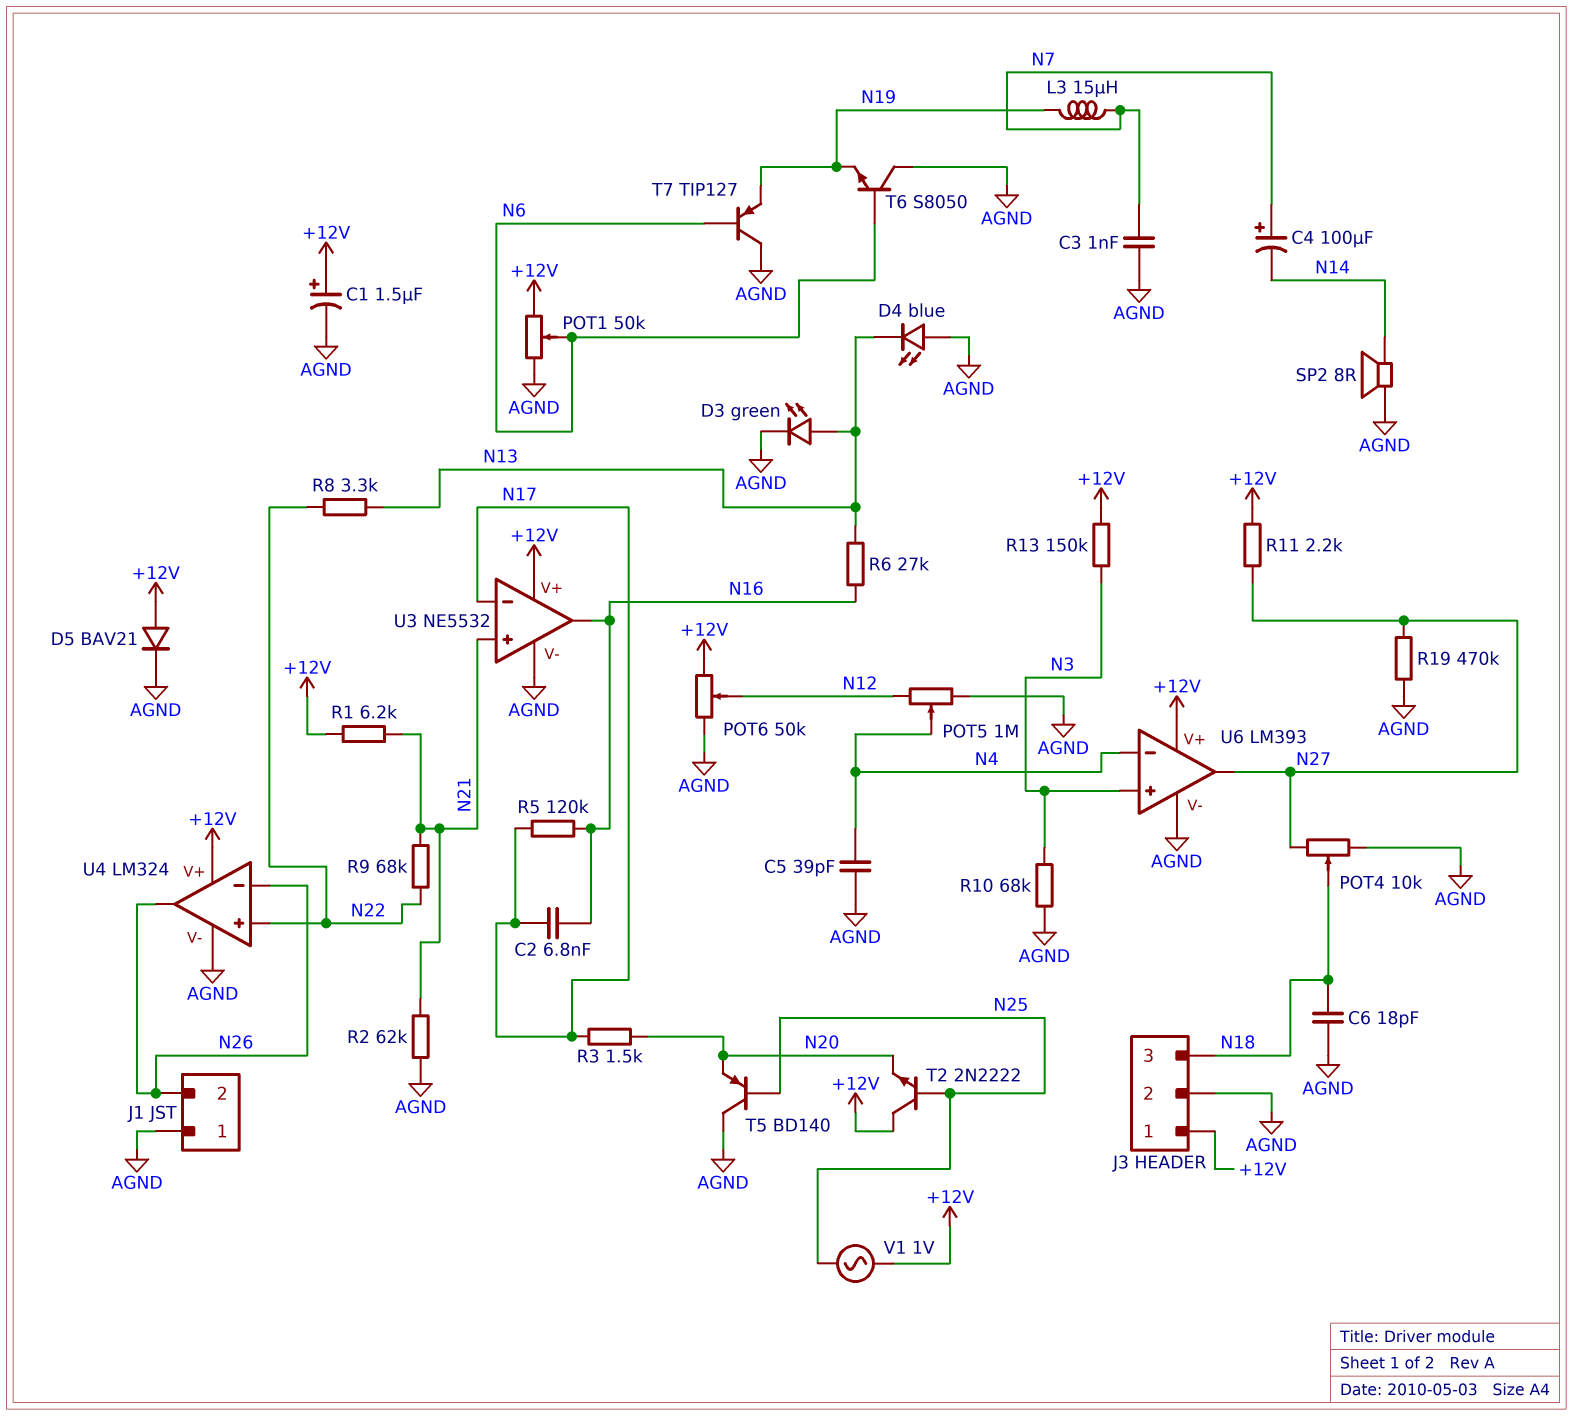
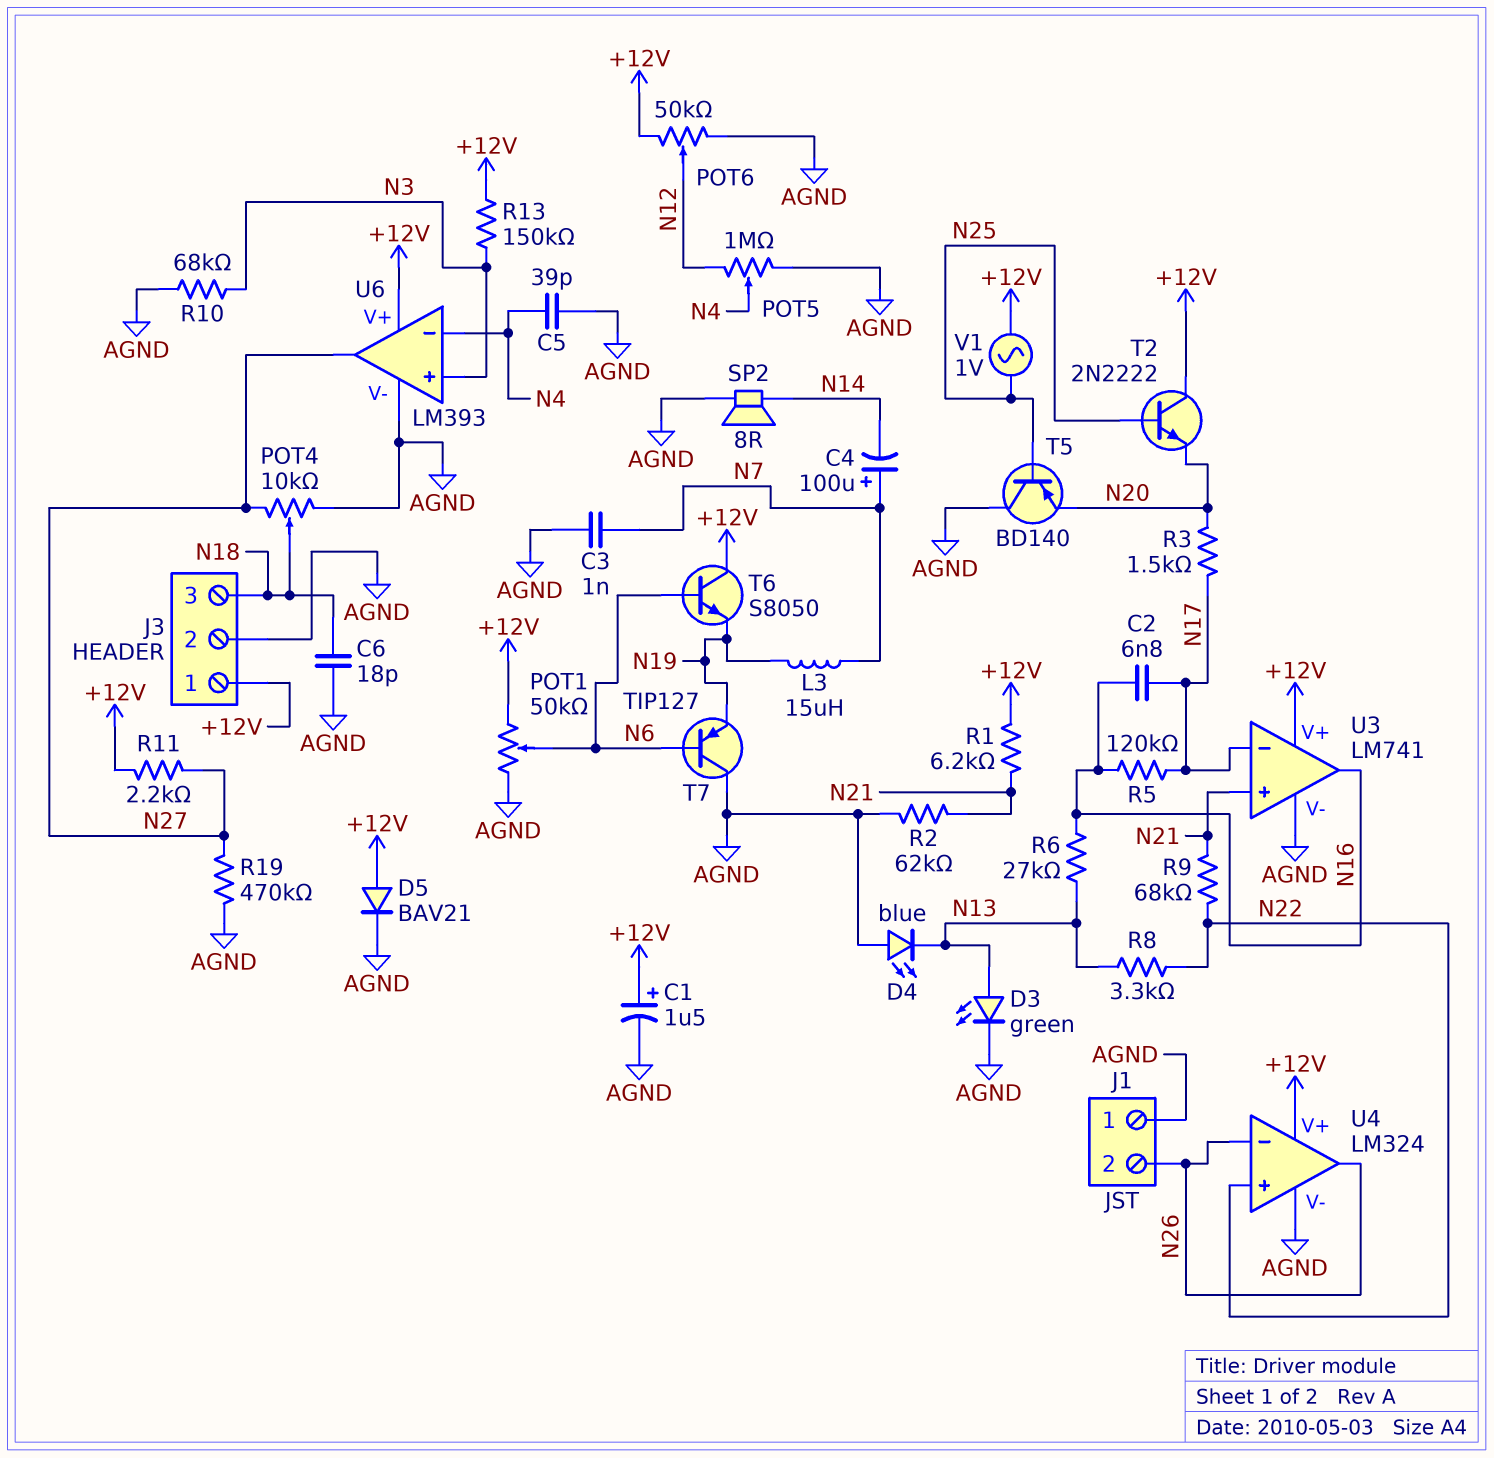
T6: NPN S8050 (B N6, C AGND, E N19) -> NPN S8050 (B N6, C +12V, E N19)
U3: NE5532 -> LM741

